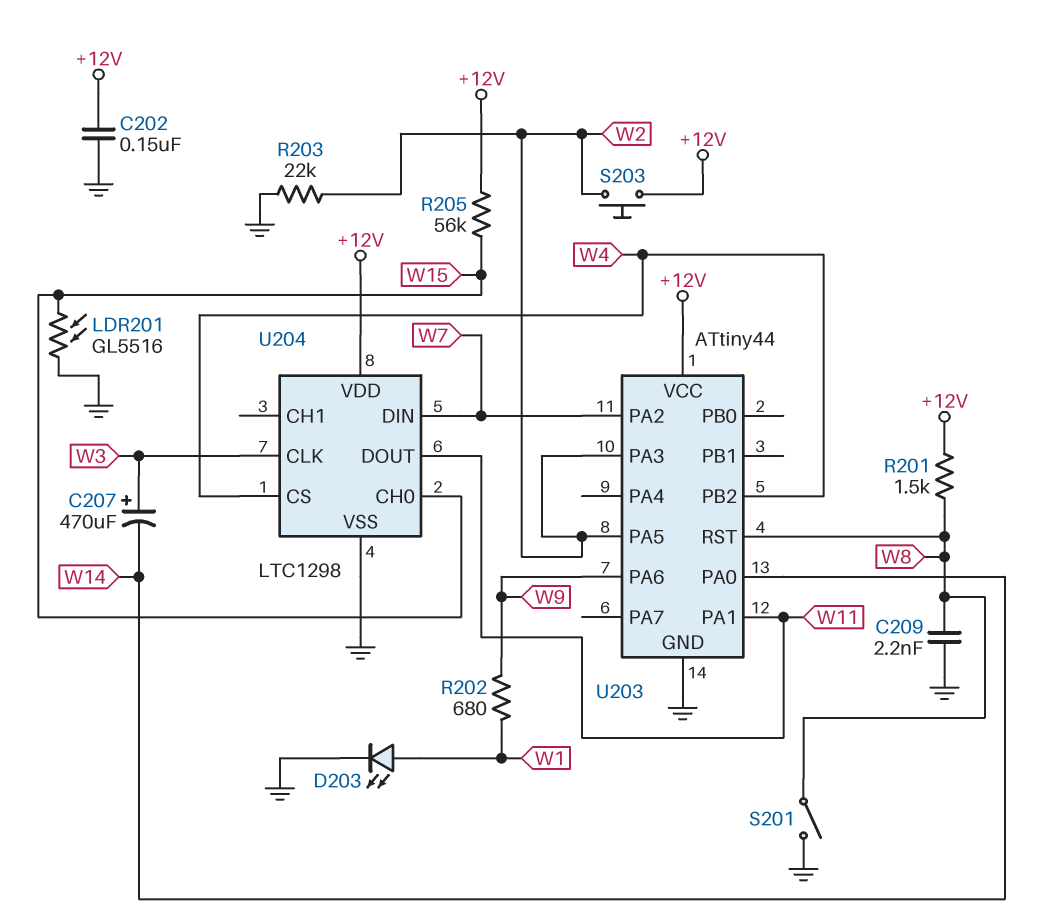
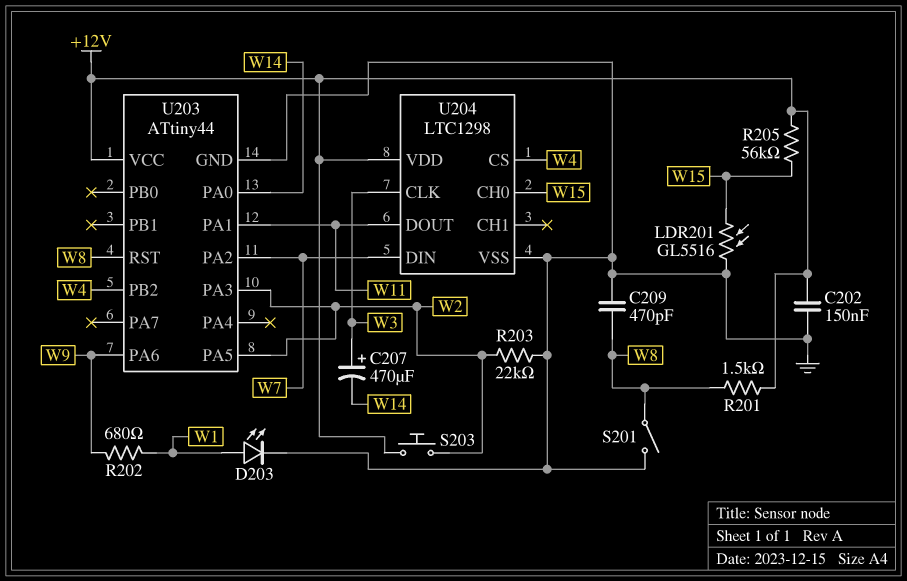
C209: 2.2nF (GND, W8) -> 470pF (GND, W8)

